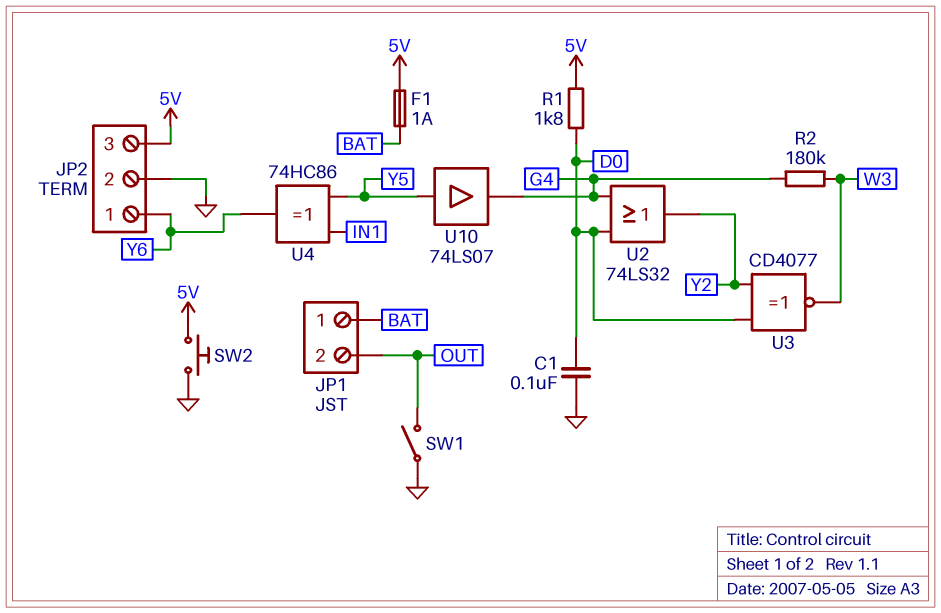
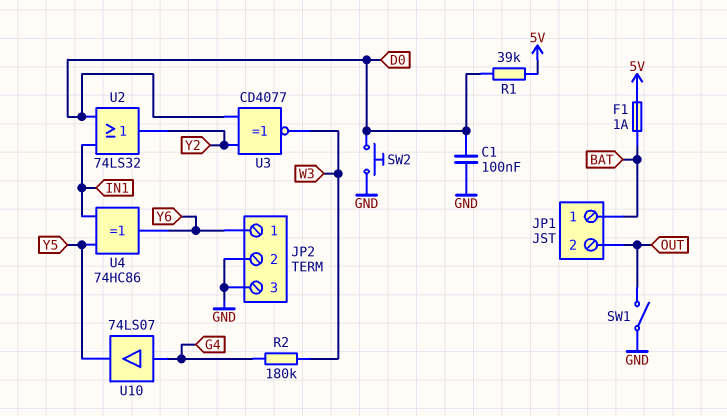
JP2 pin 3: 5V -> GND
R1: 1.8k (5V, D0) -> 39k (5V, D0)
SW2: button (5V, GND) -> button (D0, GND)
U2: OR 74LS32 (in D0, in G4, out Y2) -> OR 74LS32 (in D0, in IN1, out Y2)
U10: buffer 74LS07 (in Y5, out G4) -> buffer 74LS07 (in G4, out Y5)

